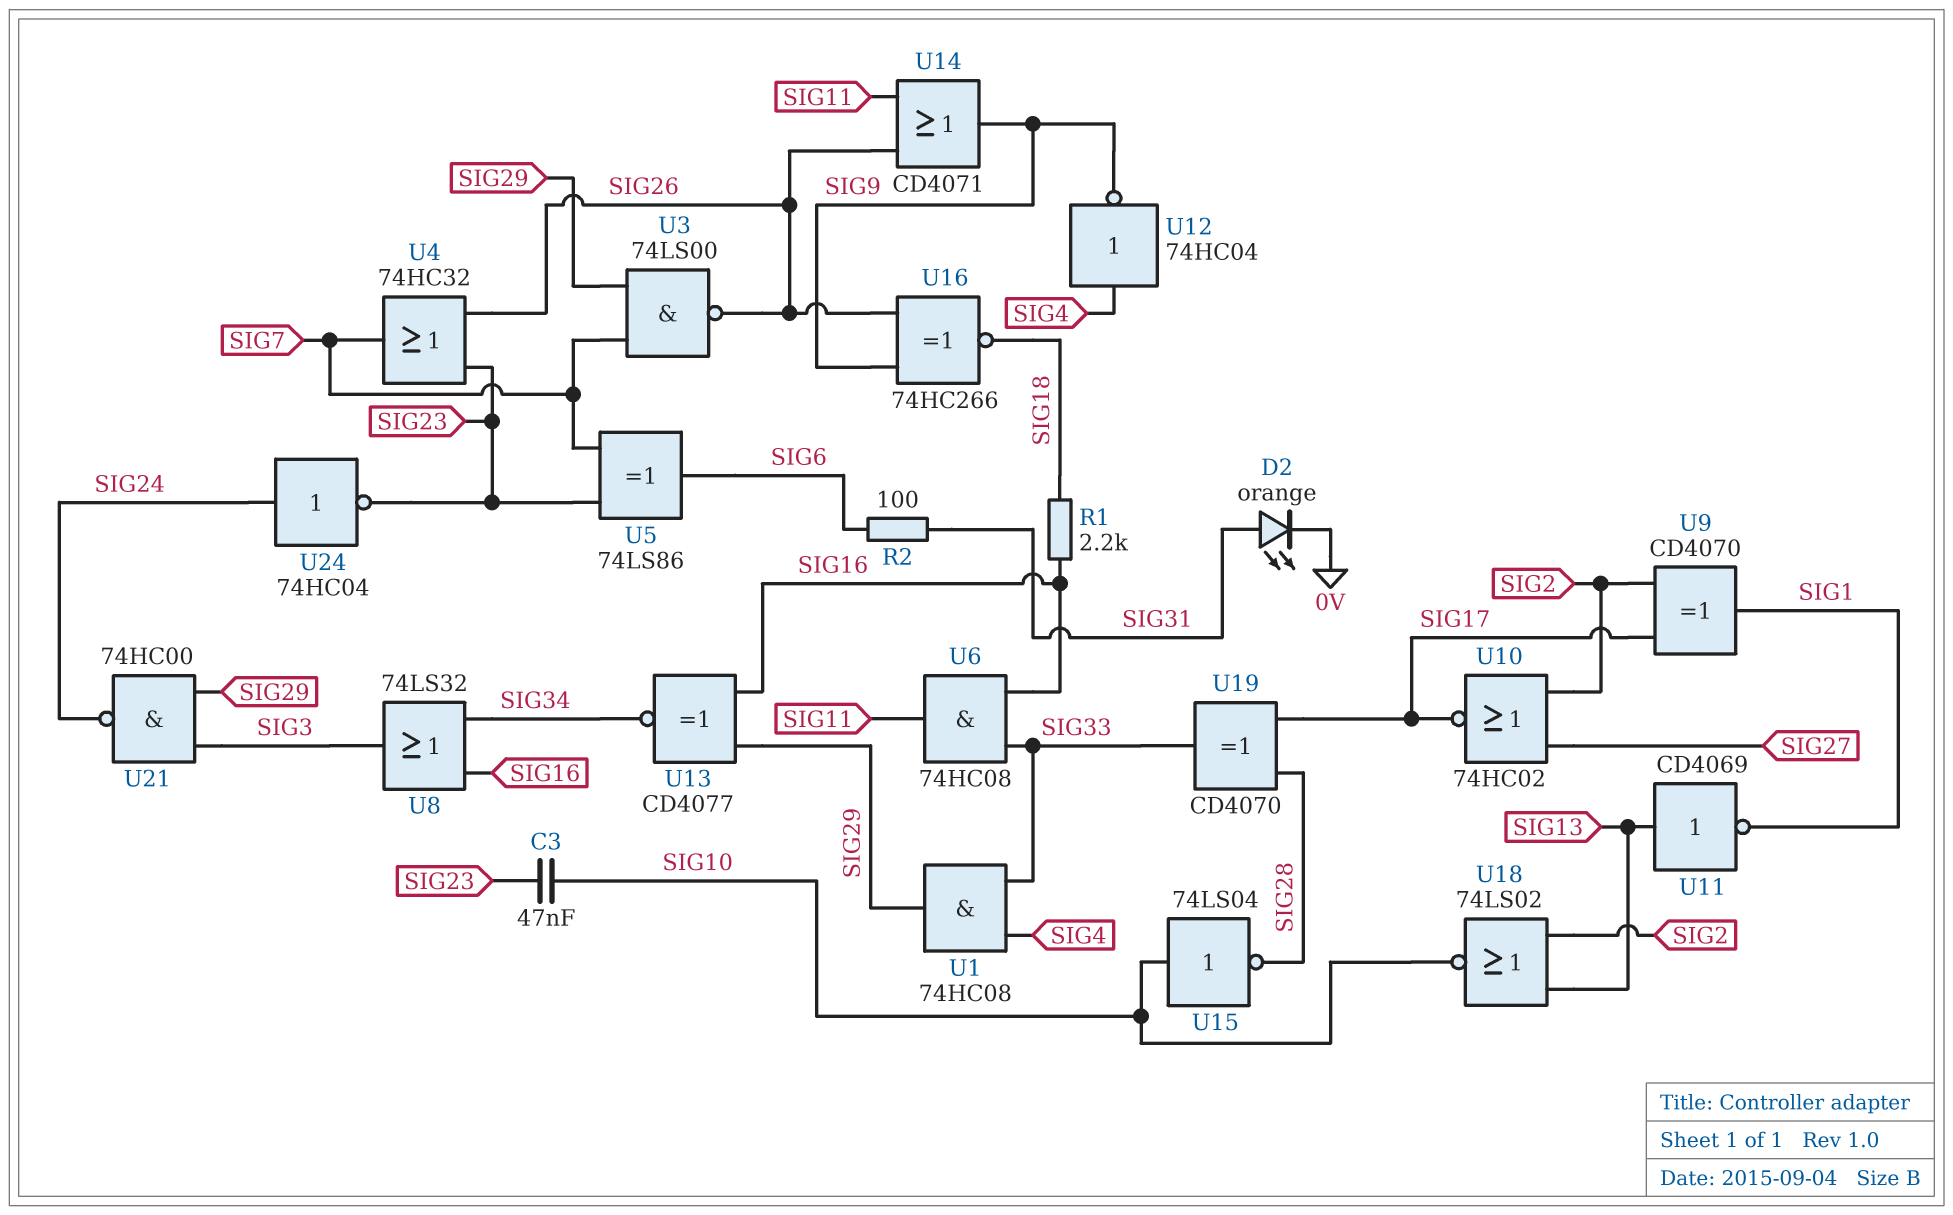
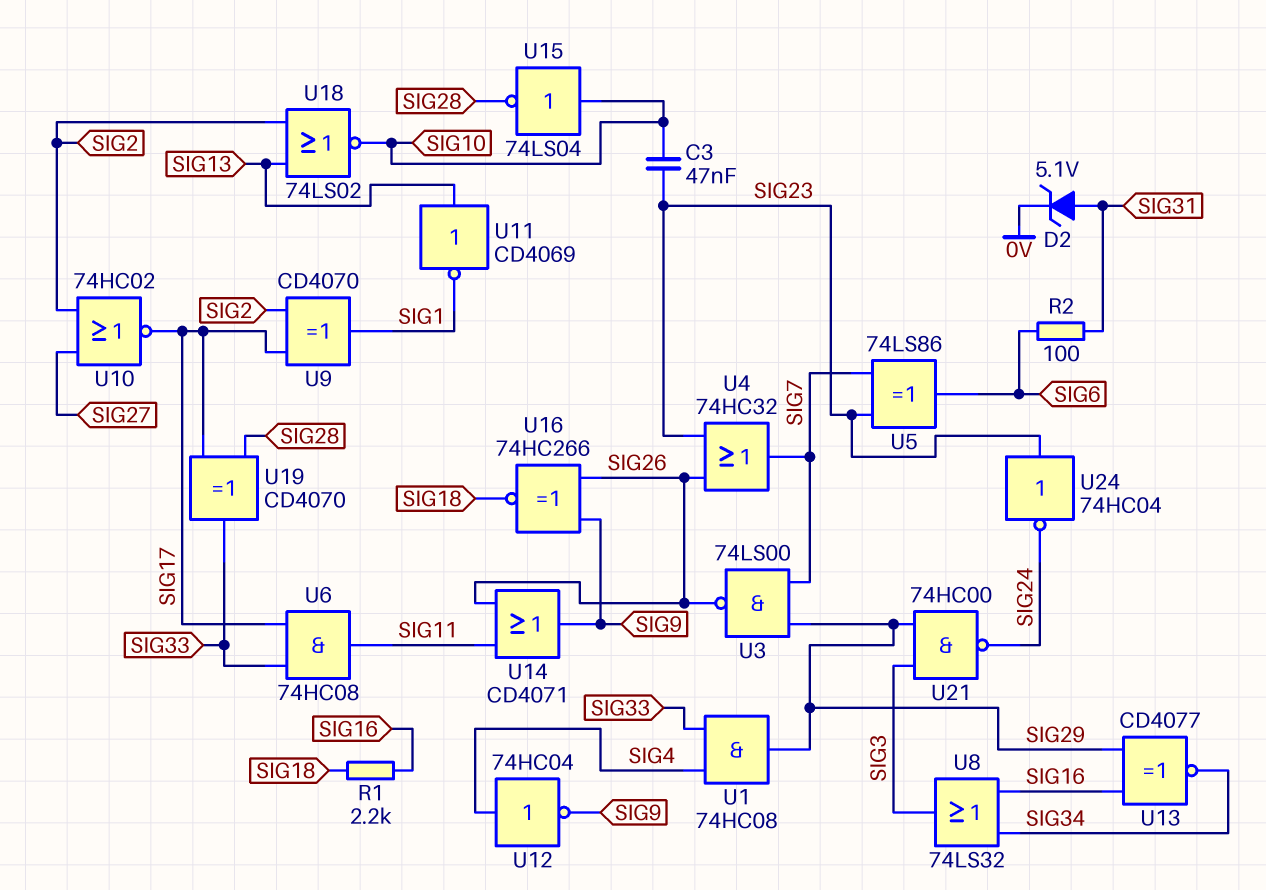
D2: LED orange (A SIG31, K 0V) -> zener 5.1V (A SIG31, K 0V)
U6: AND 74HC08 (in SIG16, in SIG33, out SIG11) -> AND 74HC08 (in SIG17, in SIG33, out SIG11)
U24: NOT 74HC04 (in SIG24, out SIG23) -> NOT 74HC04 (in SIG23, out SIG24)

